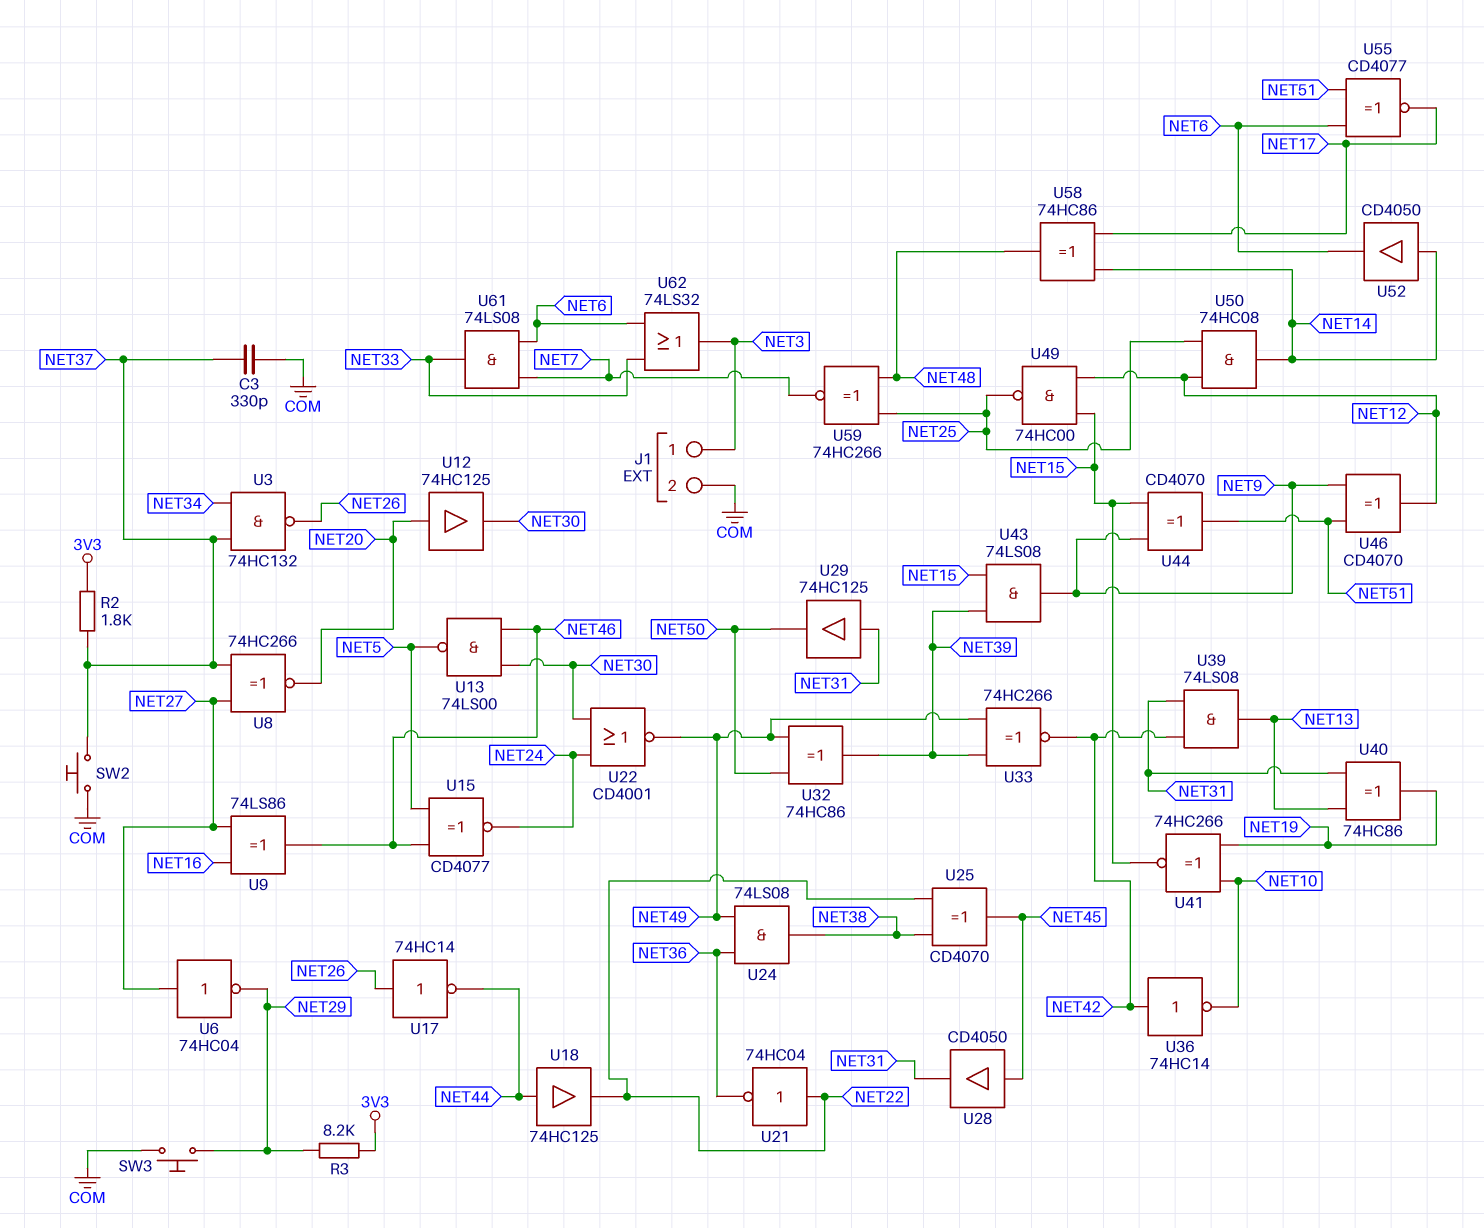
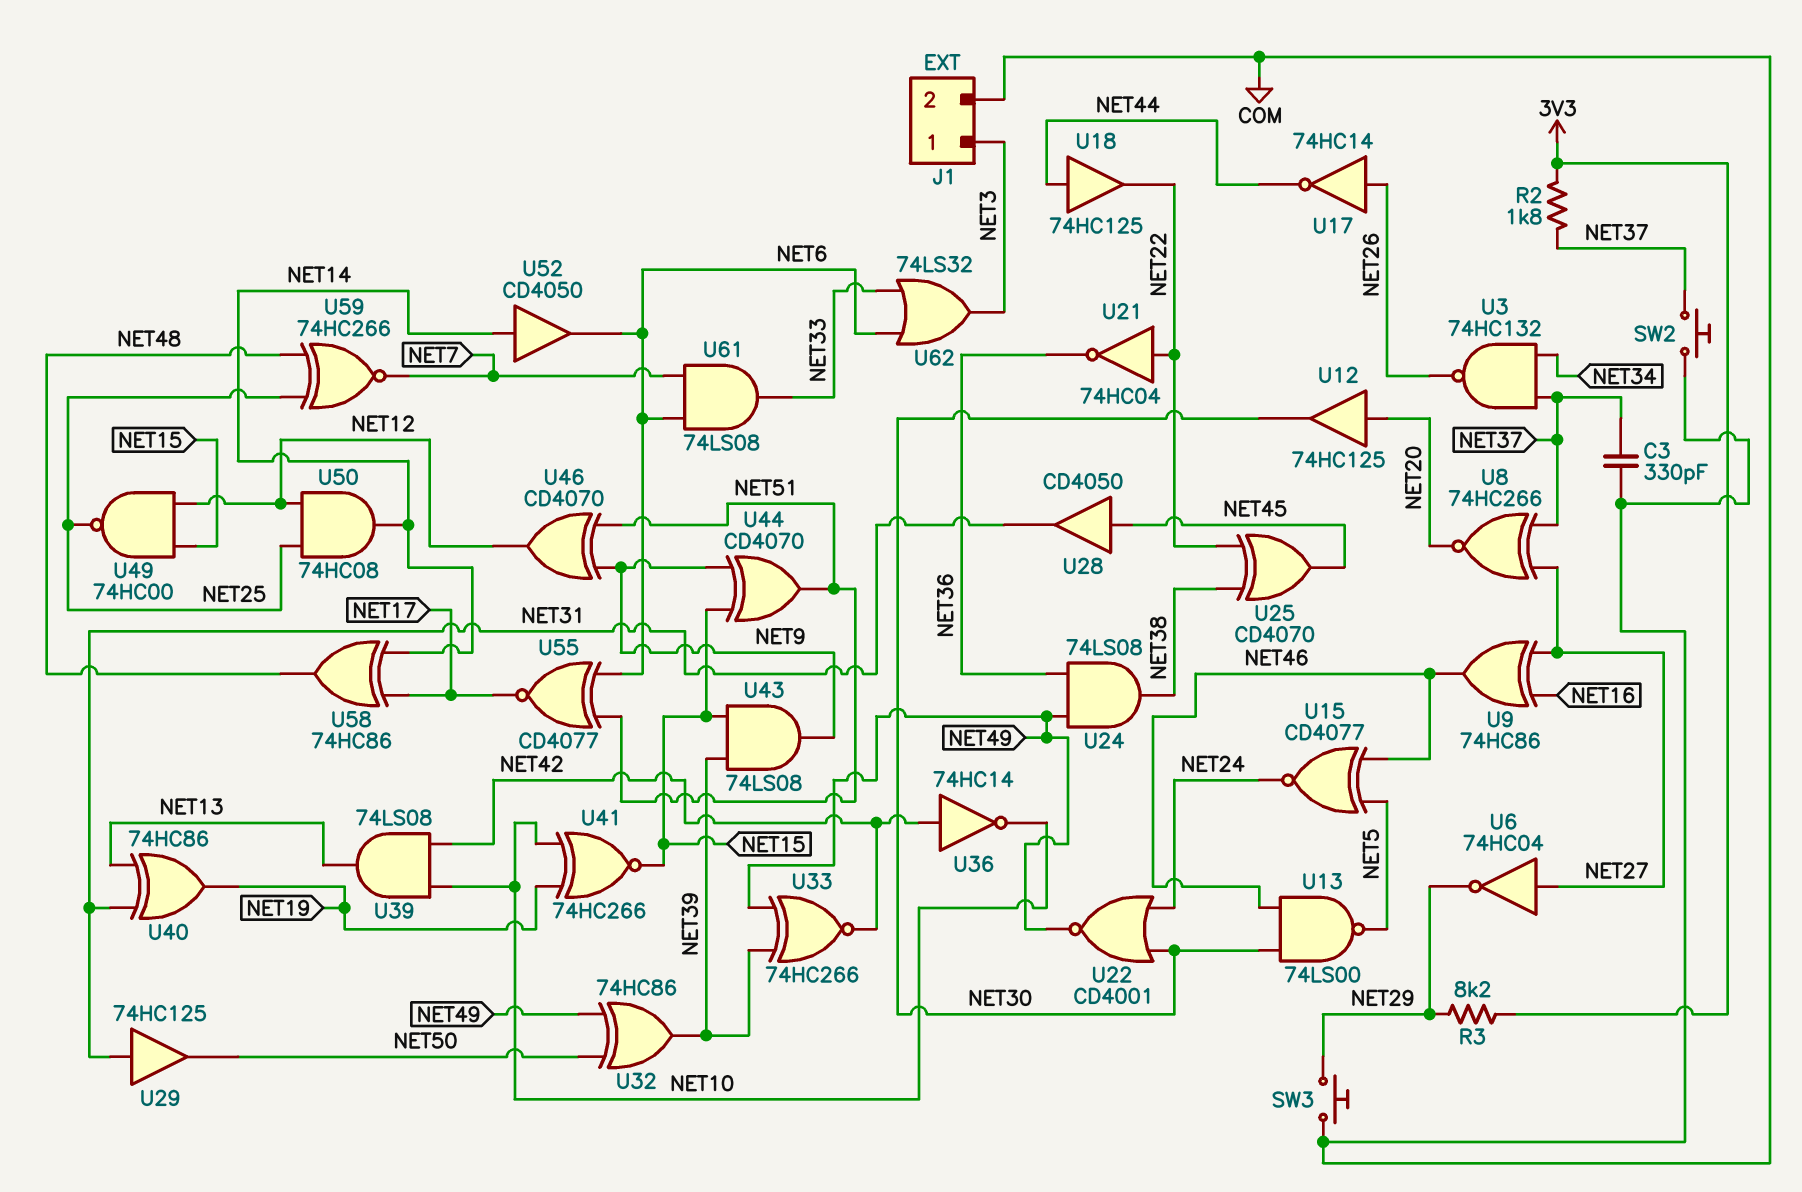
U9: XOR 74LS86 (in NET16, in NET27, out NET46) -> XOR 74HC86 (in NET16, in NET27, out NET46)
U39: AND 74LS08 (in NET31, in NET42, out NET13) -> AND 74LS08 (in NET10, in NET42, out NET13)

